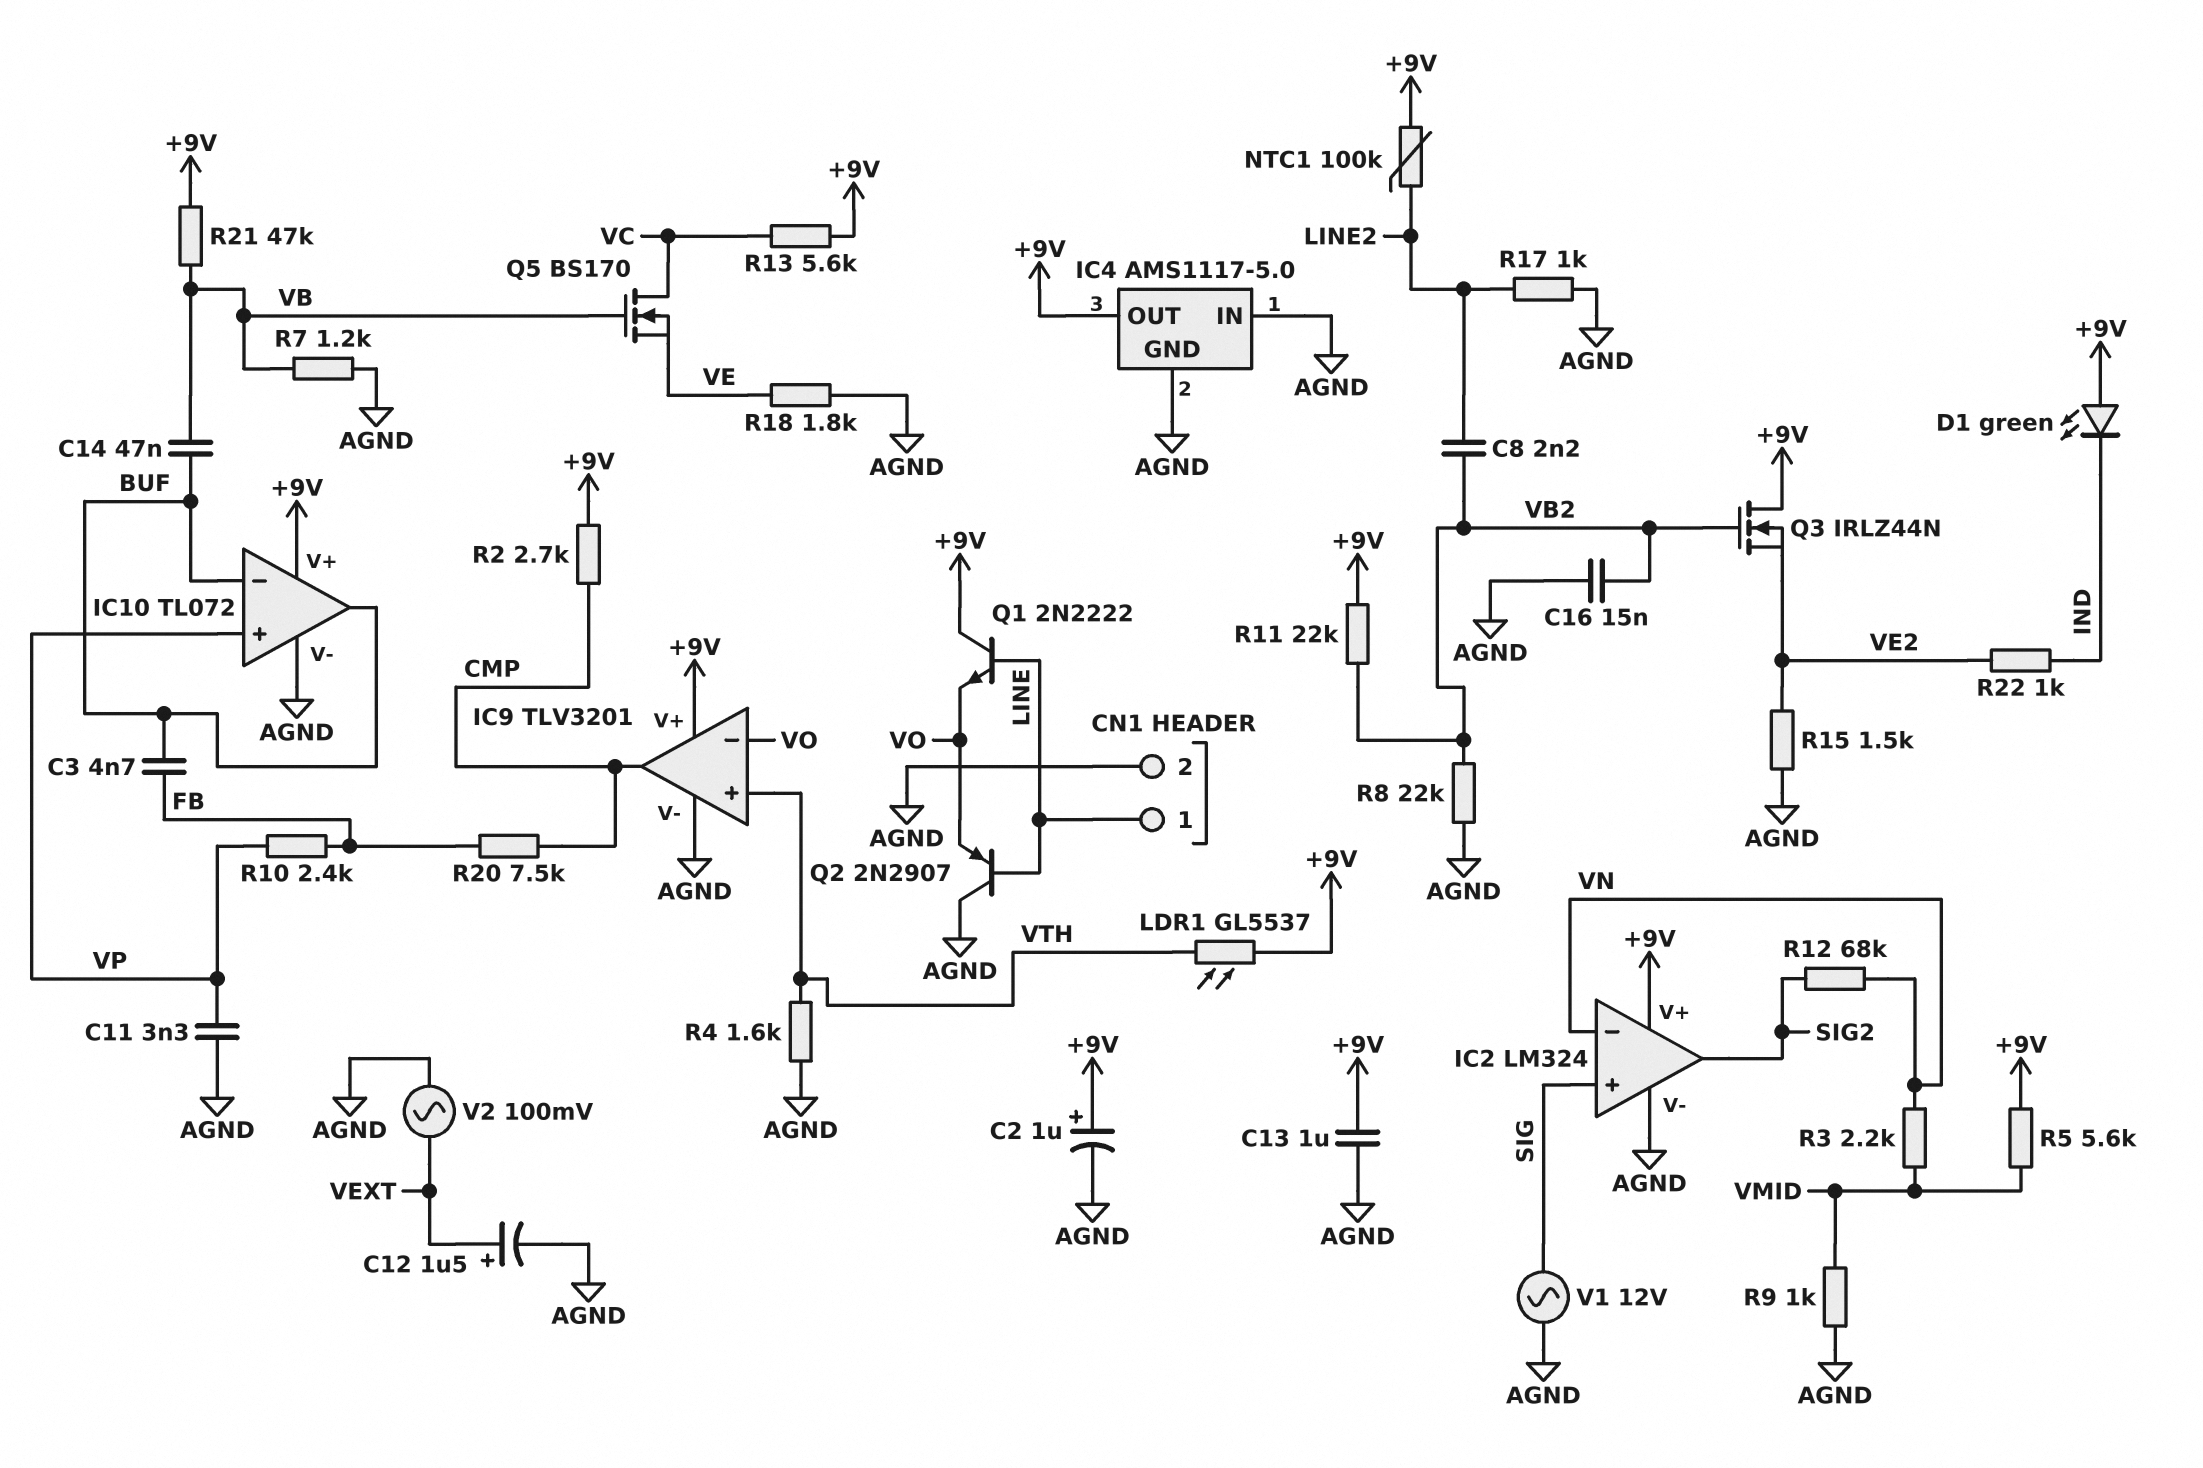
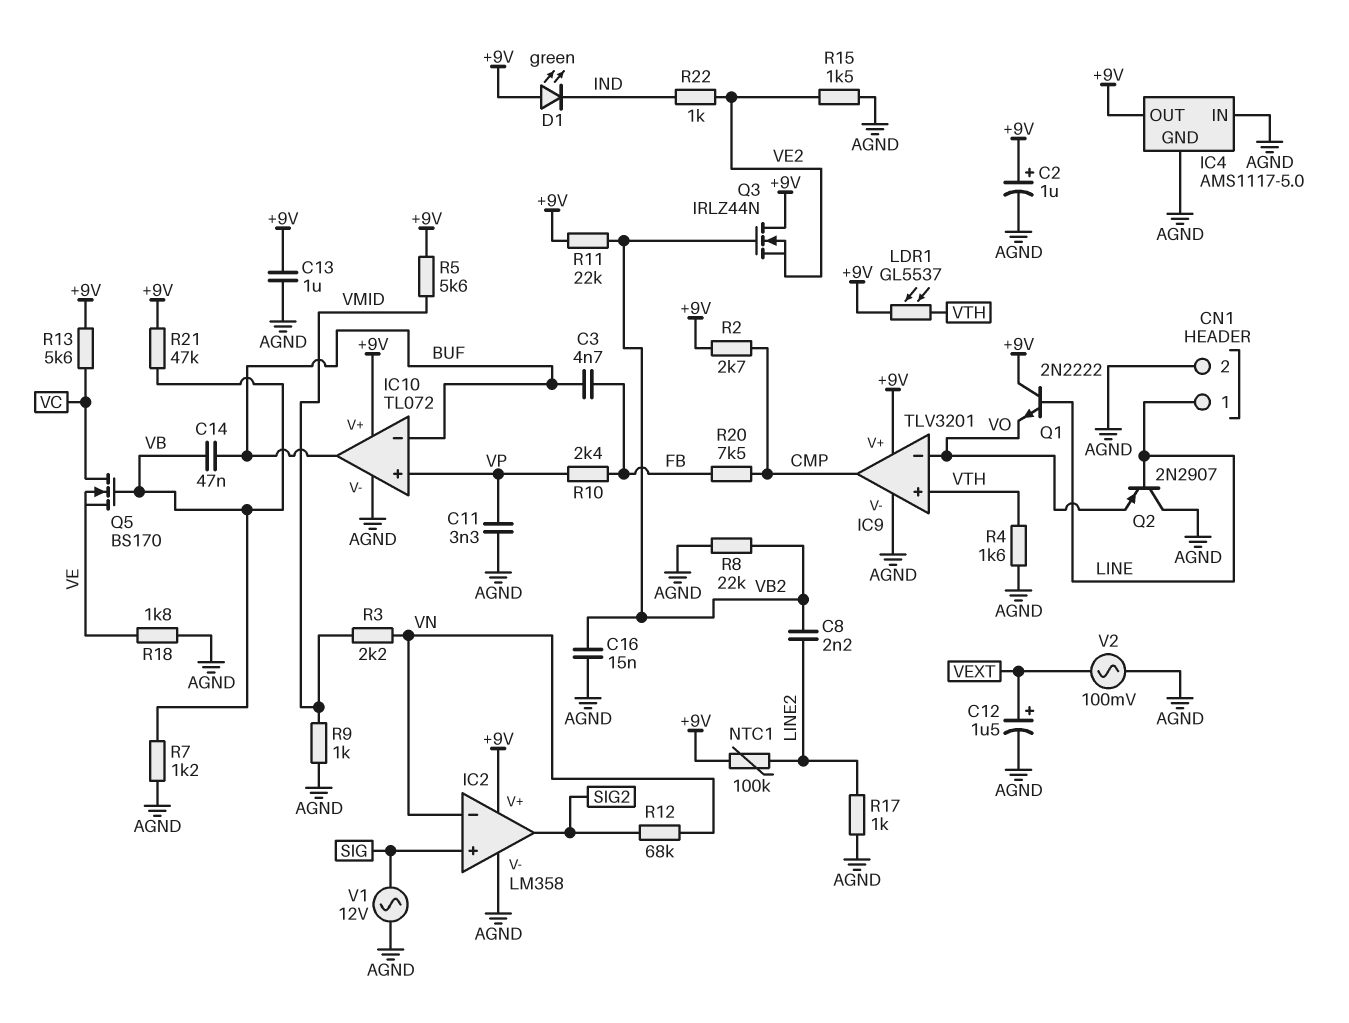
IC2: LM324 -> LM358

